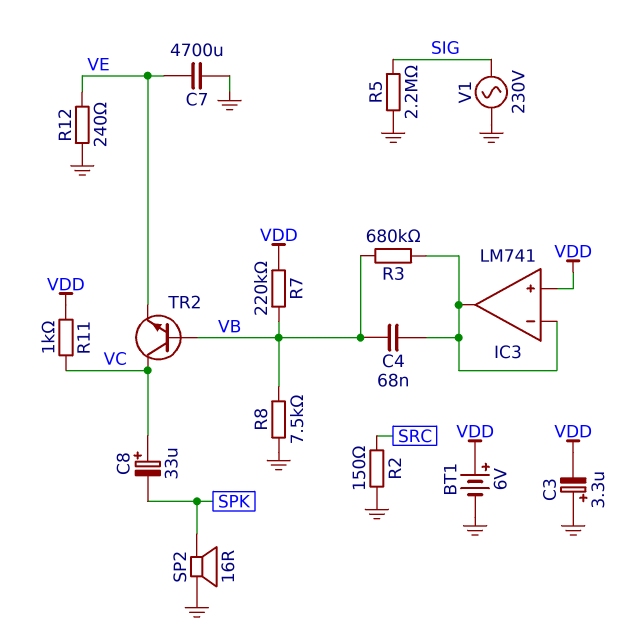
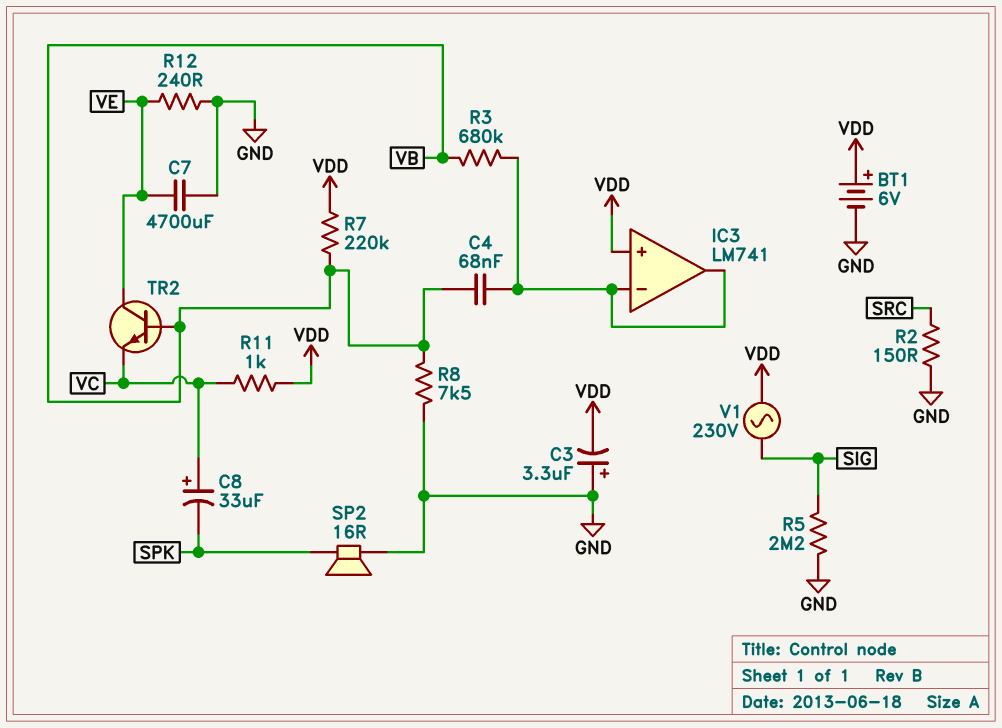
TR2: NPN (B VB, C VC, E VE) -> NPN (B VB, C VE, E VC)
V1: AC 230V (GND, SIG) -> AC 230V (SIG, VDD)

